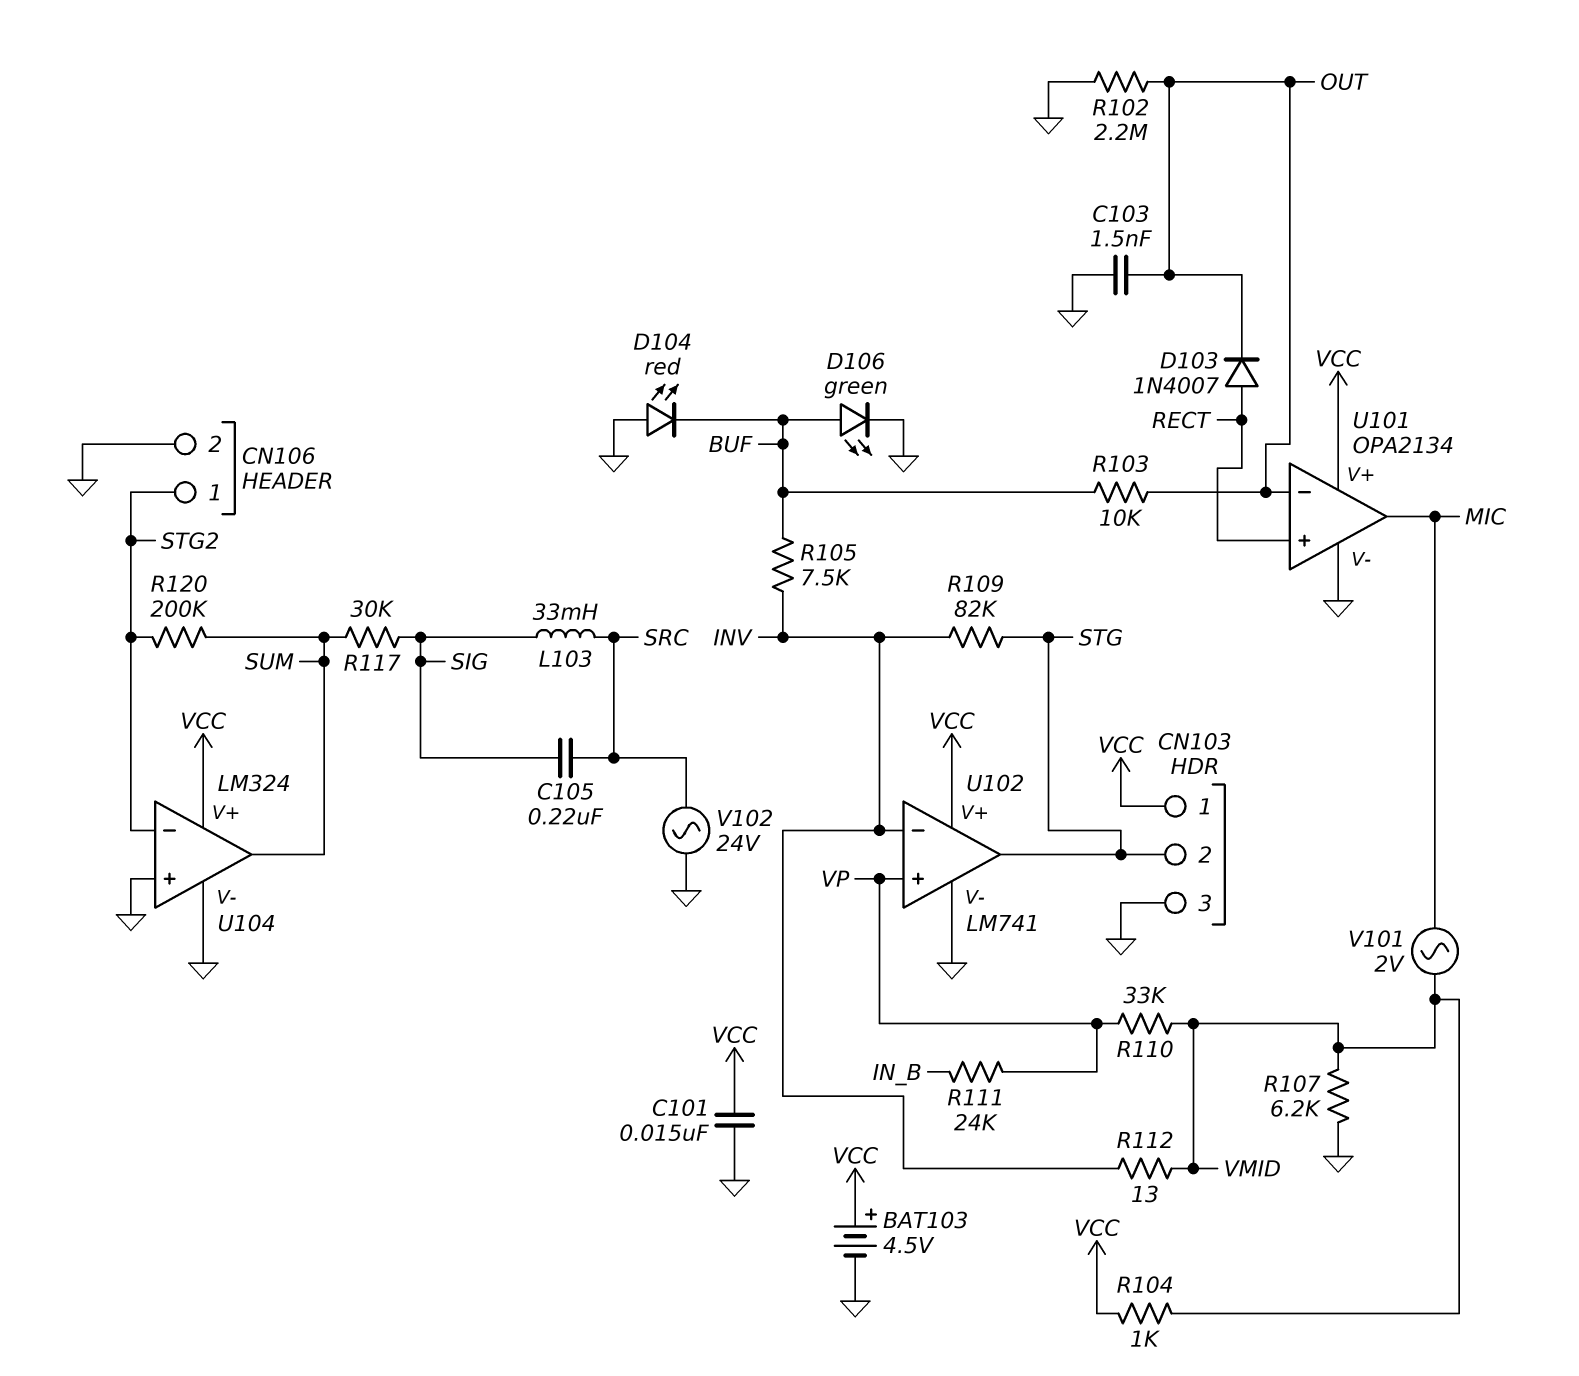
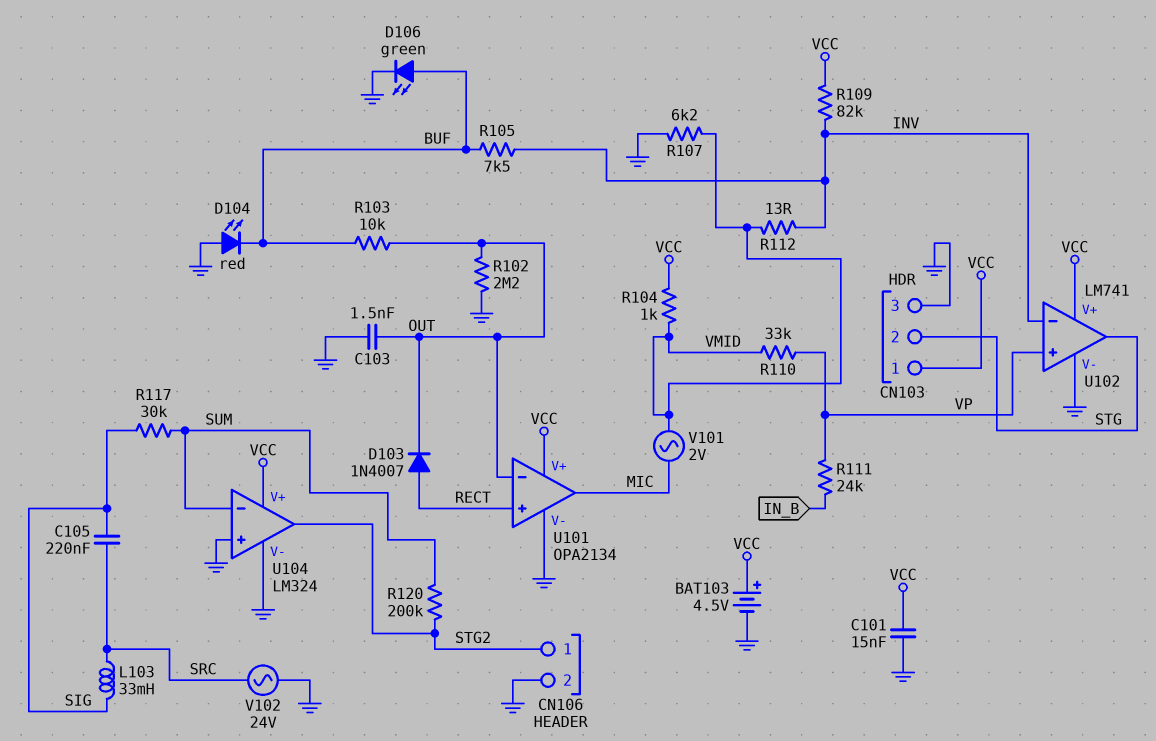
R109: 82k (INV, STG) -> 82k (INV, VCC)
U104 pin in-: STG2 -> SUM
U104 pin out: SUM -> STG2

